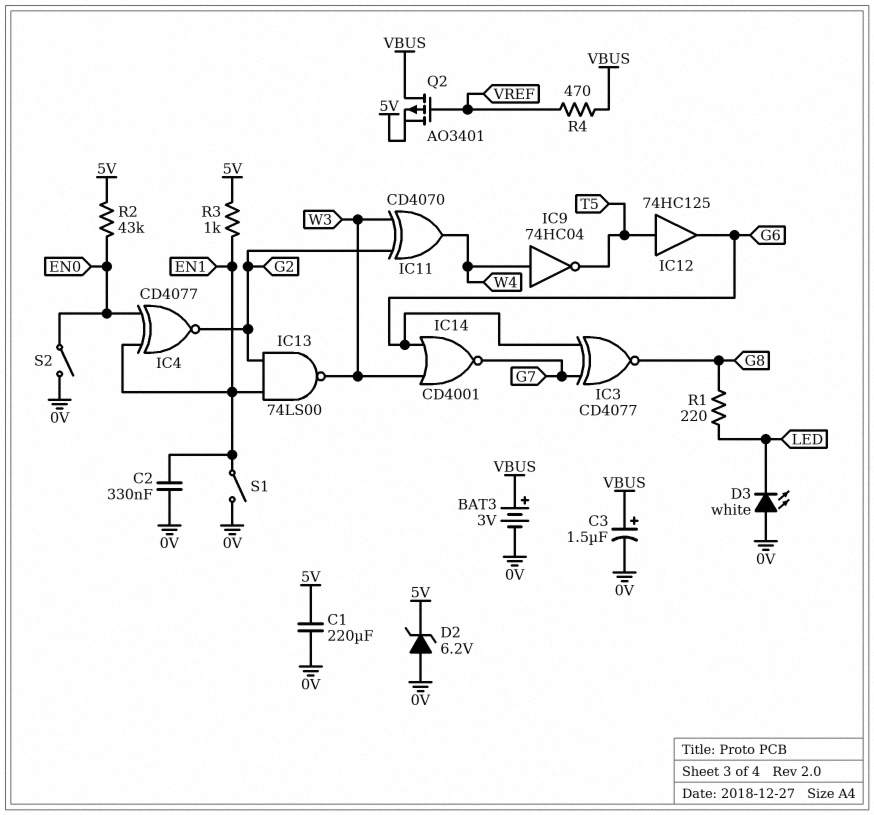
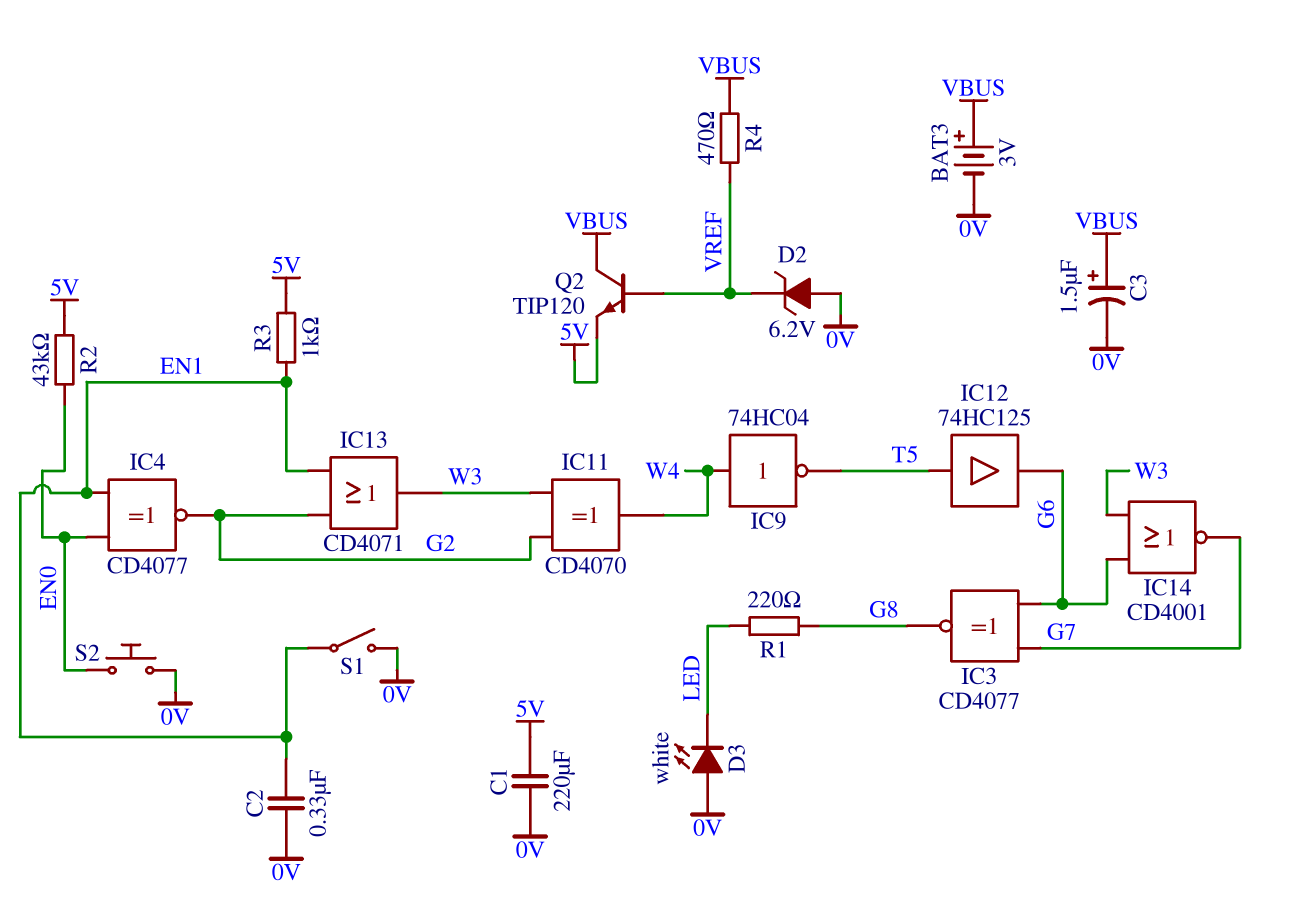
D2: zener 6.2V (A 0V, K 5V) -> zener 6.2V (A 0V, K VREF)
IC13: NAND 74LS00 (in EN1, in G2, out W3) -> OR CD4071 (in EN1, in G2, out W3)
Q2: PMOS AO3401 (G VREF, D VBUS, S 5V) -> NPN TIP120 (B VREF, C VBUS, E 5V)
S2: switch (0V, EN0) -> button (0V, EN0)

